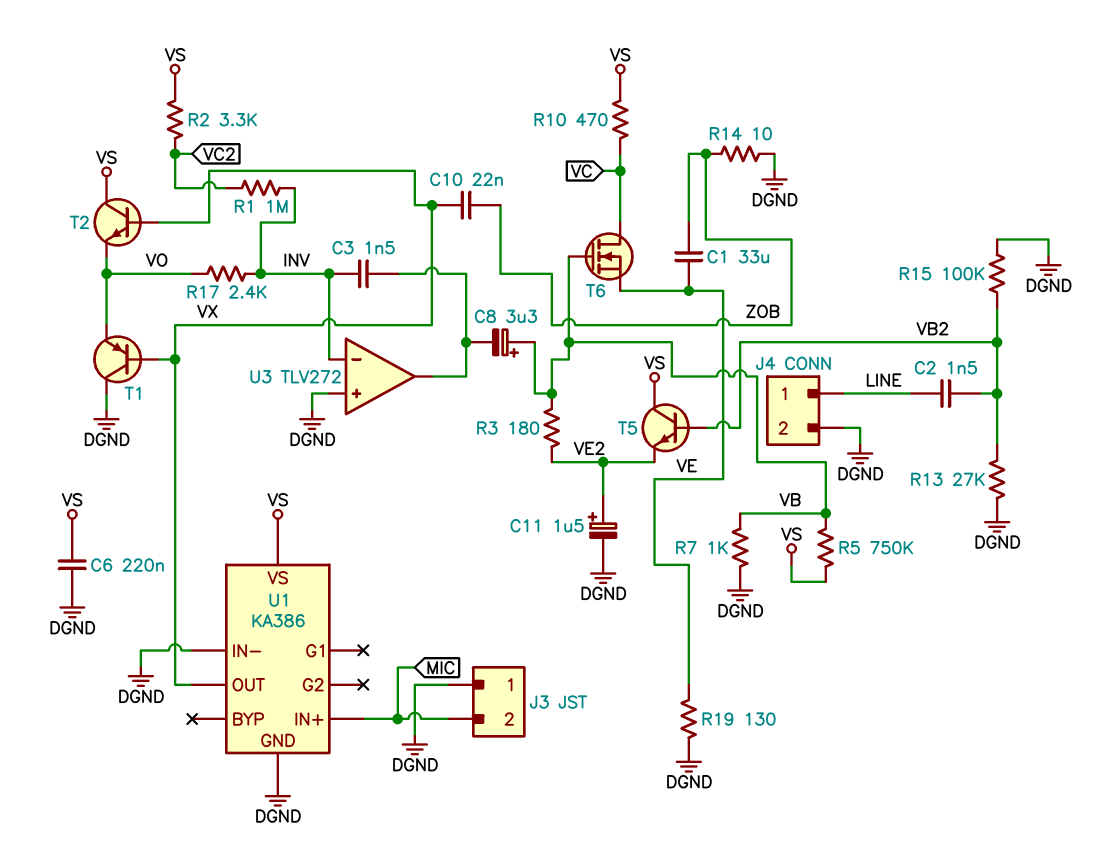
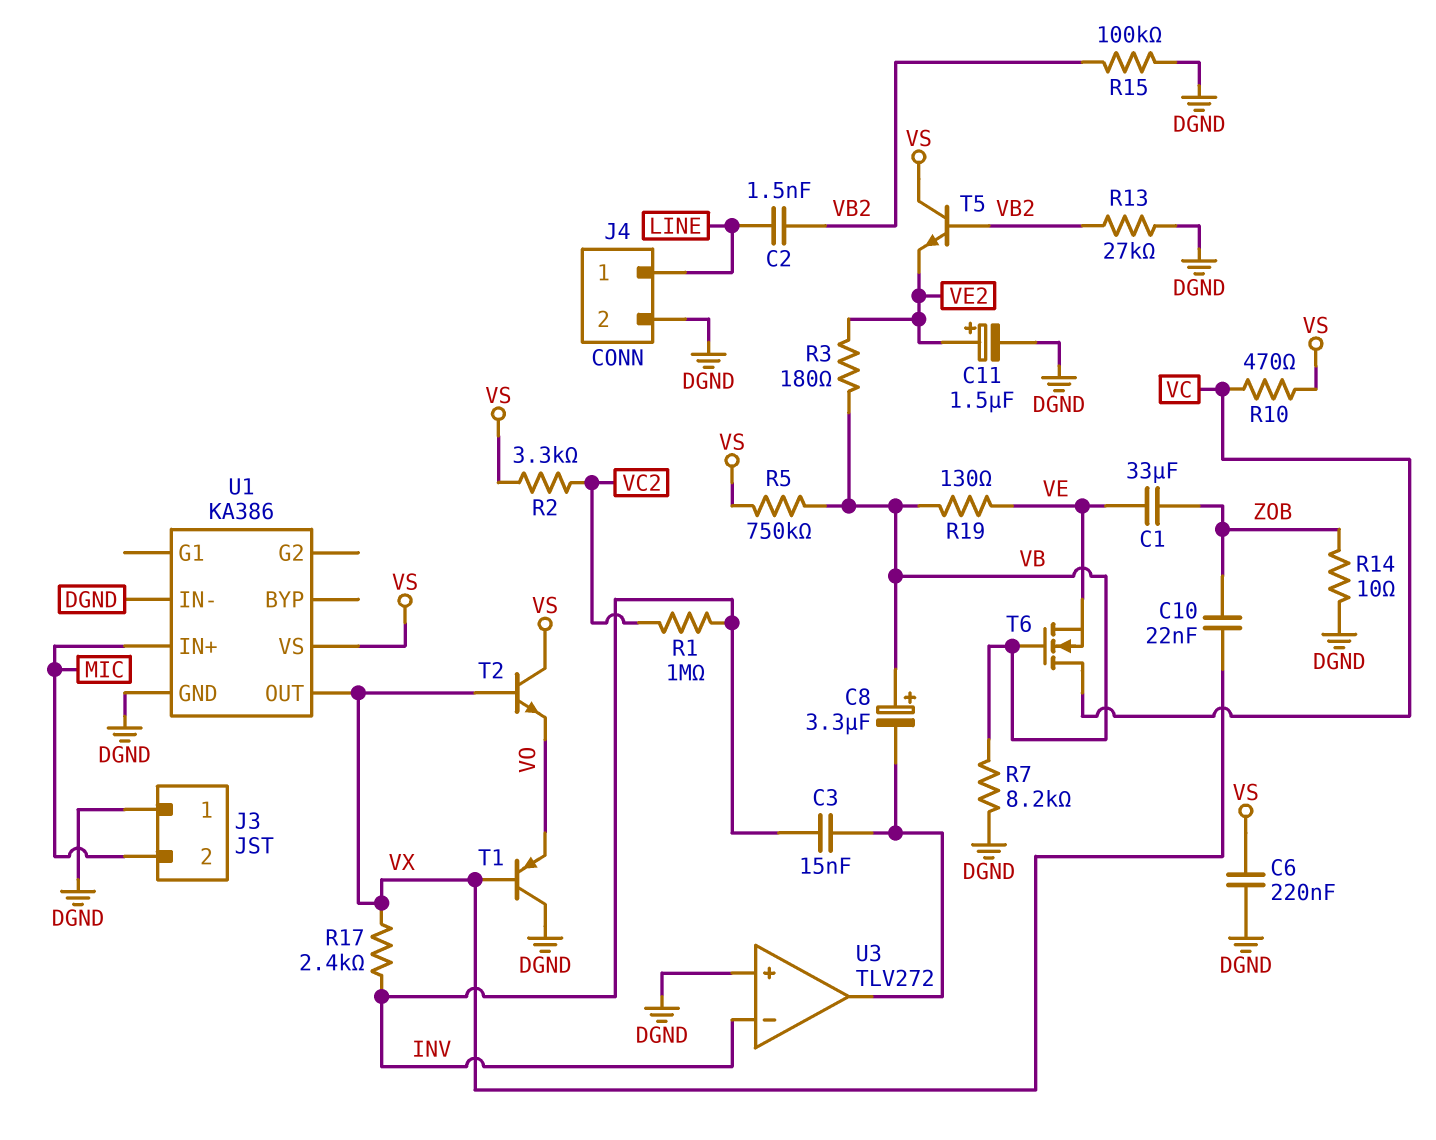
C3: 1.5nF (INV, U3/out) -> 15nF (INV, U3/out)
R7: 1k (DGND, VB) -> 8.2k (DGND, VB)
R17: 2.4k (INV, VO) -> 2.4k (INV, VX)
R19: 130 (DGND, VE) -> 130 (VB, VE)

